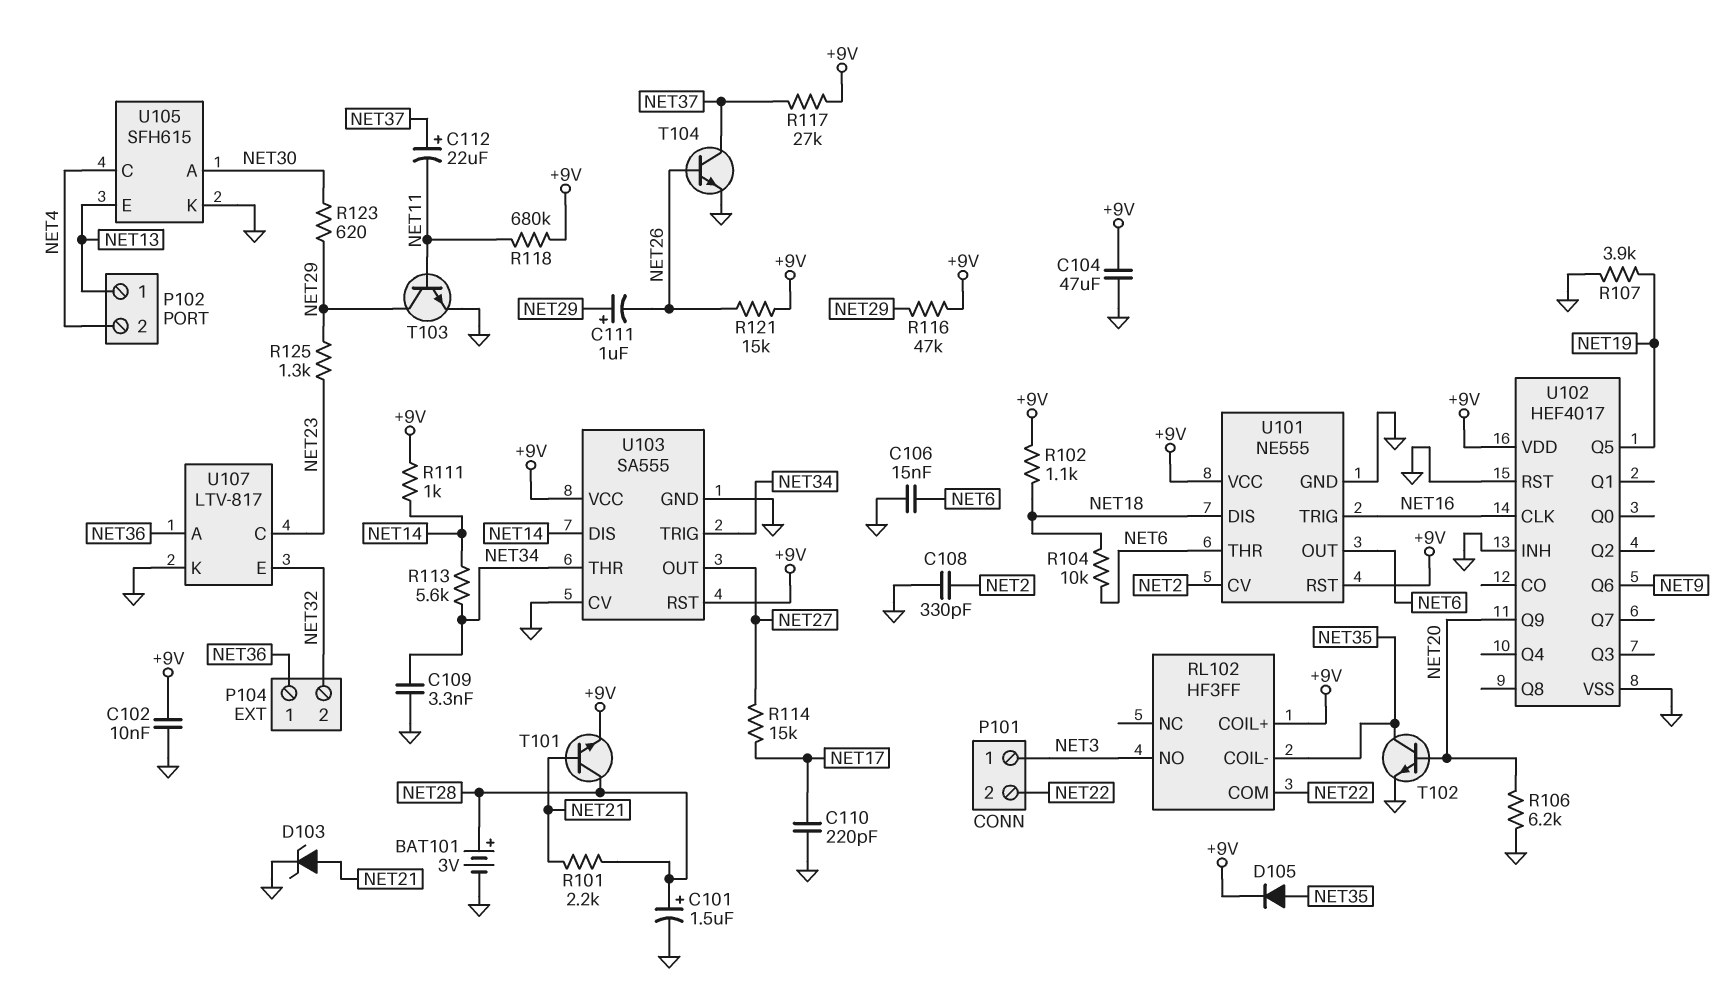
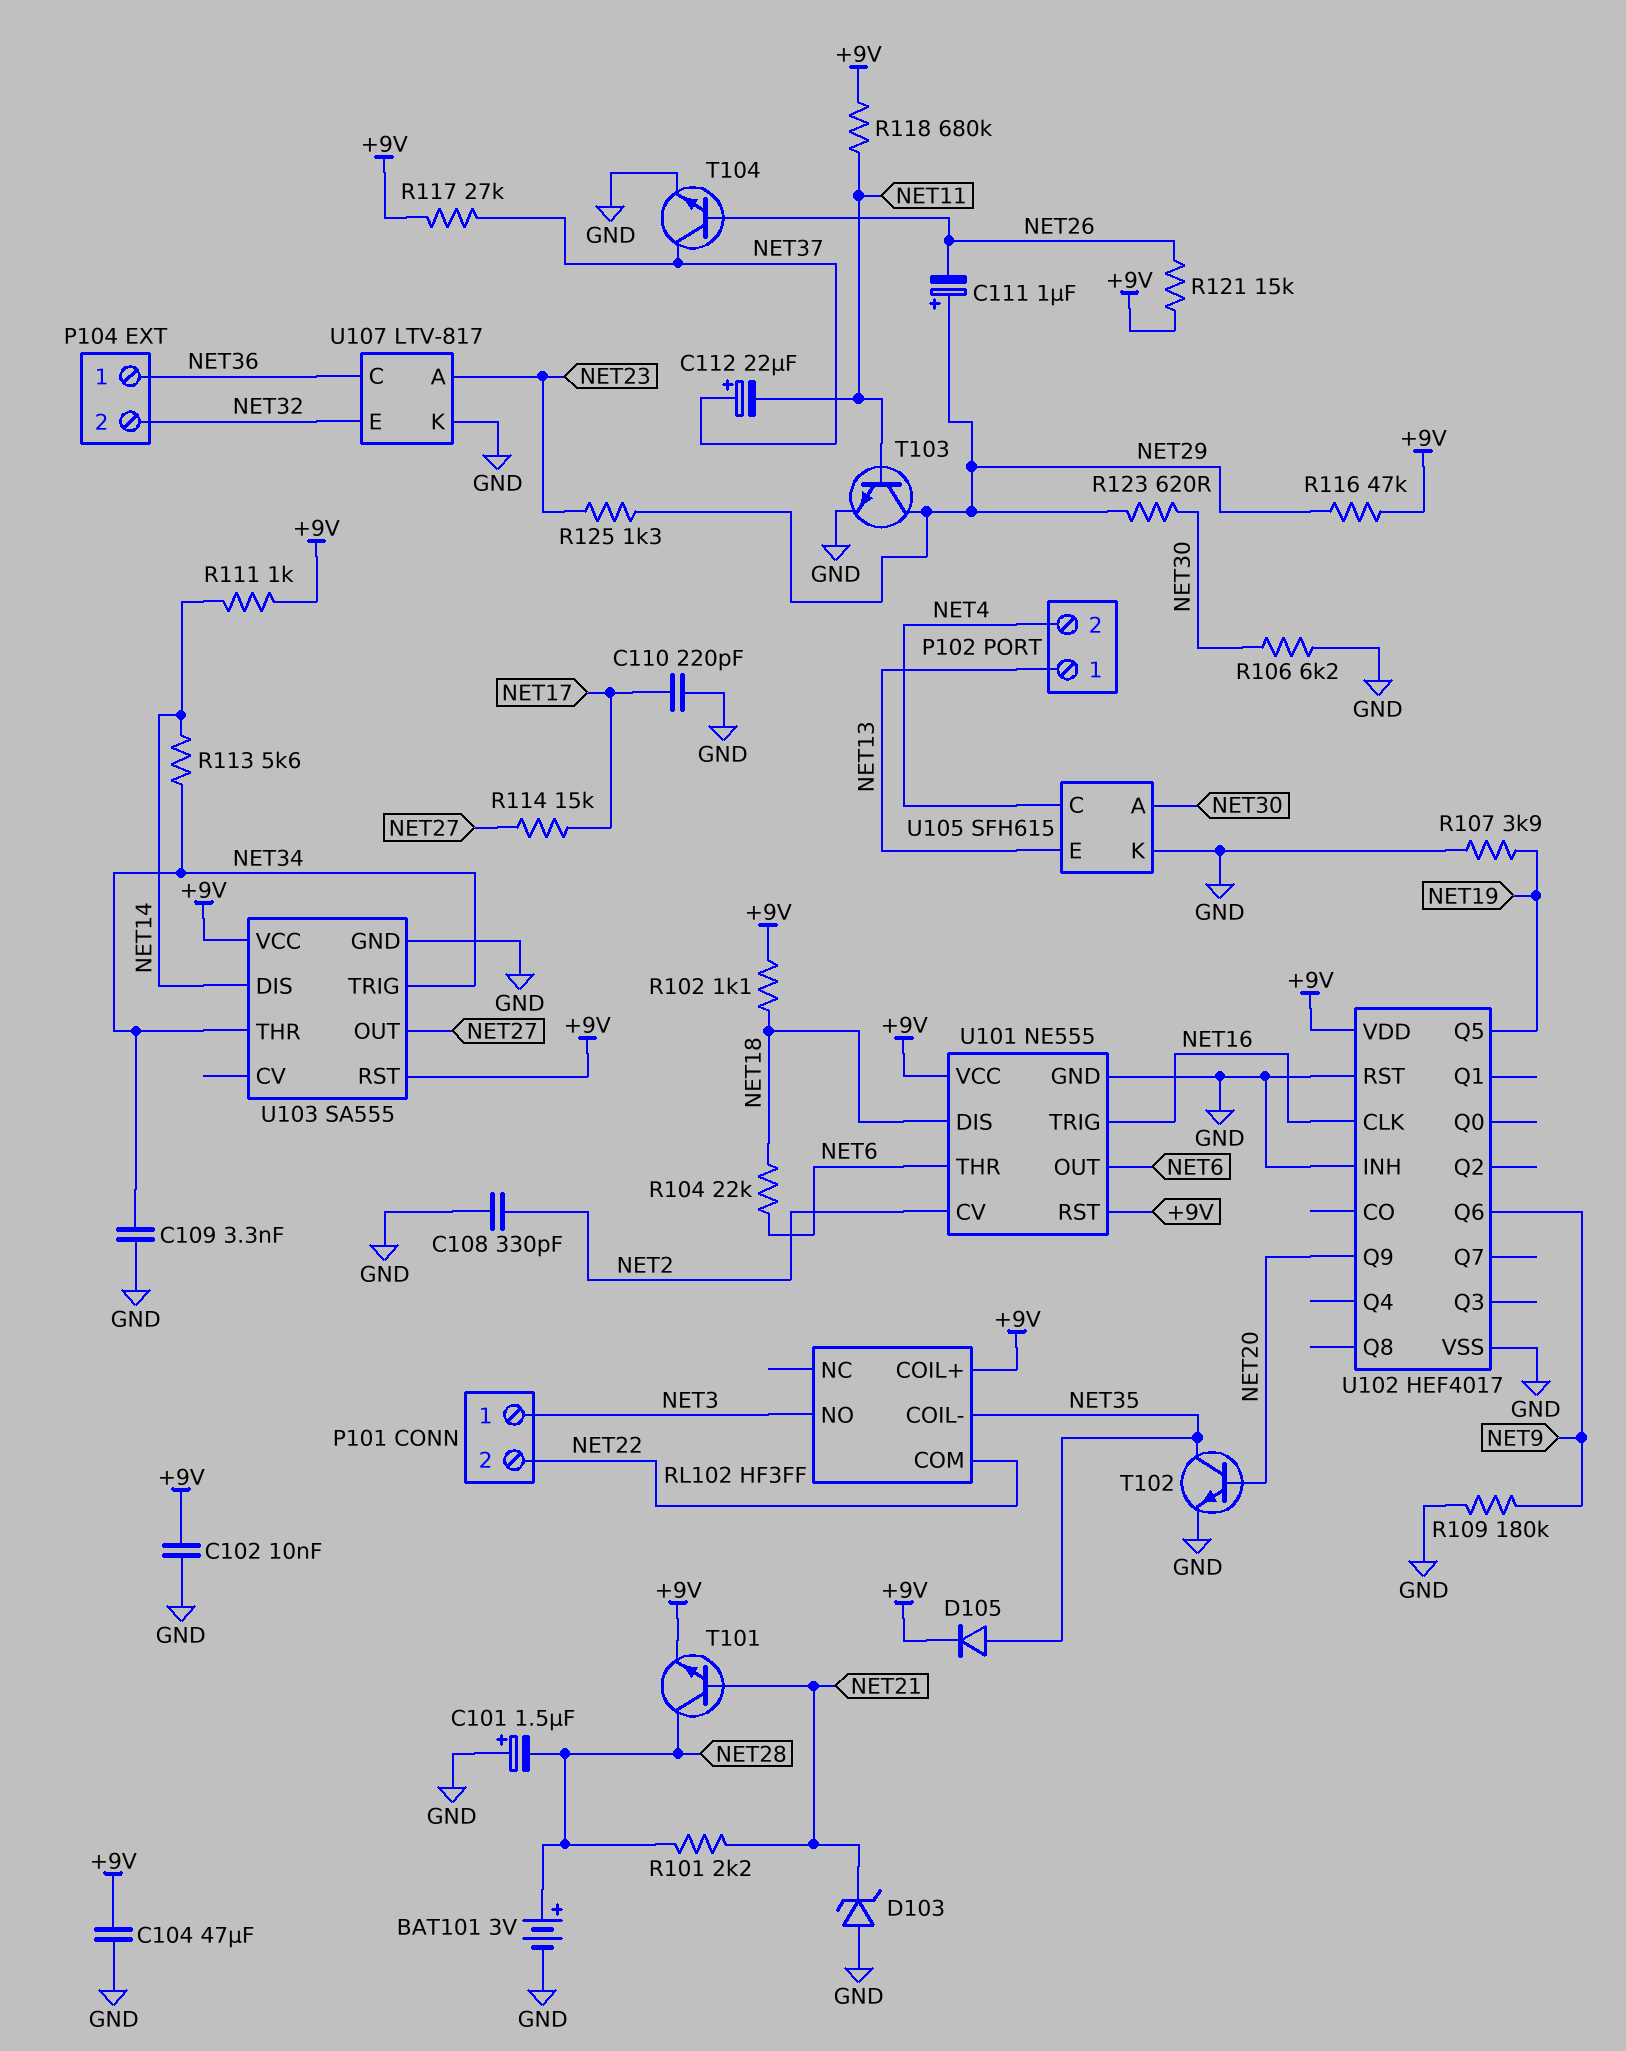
C101: 1.5uF (plus NET28, minus GND) -> 1.5uF (plus GND, minus NET28)
C106: 15nF (GND, NET6) -> none
D103: zener (A NET21, K GND) -> zener (A GND, K NET21)
R104: 10k (NET6, NET18) -> 22k (NET6, NET18)
R106: 6.2k (GND, NET20) -> 6.2k (GND, NET30)
R109: none -> 180k (GND, NET9)
U103 pin CV: GND -> none
U107 pin A: NET36 -> NET23
U107 pin C: NET23 -> NET36

